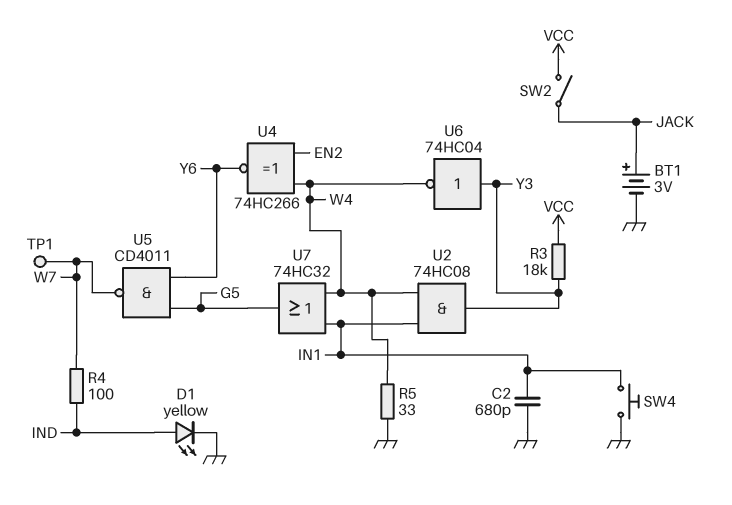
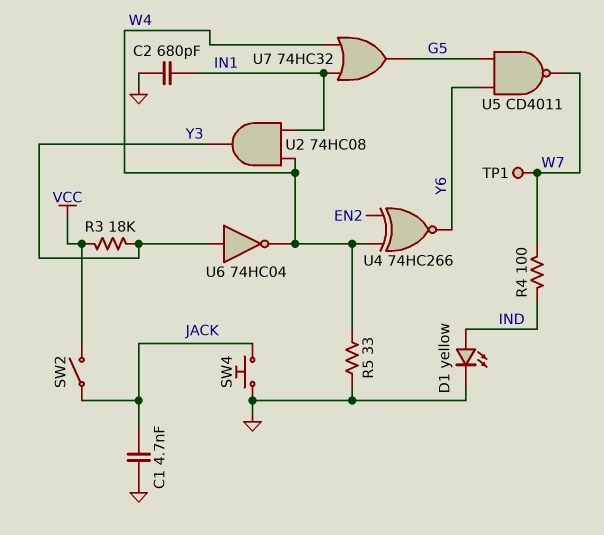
BT1: 3V (plus JACK, minus GND) -> none
C1: none -> 4.7nF (GND, JACK)
SW4: button (GND, IN1) -> button (GND, JACK)

